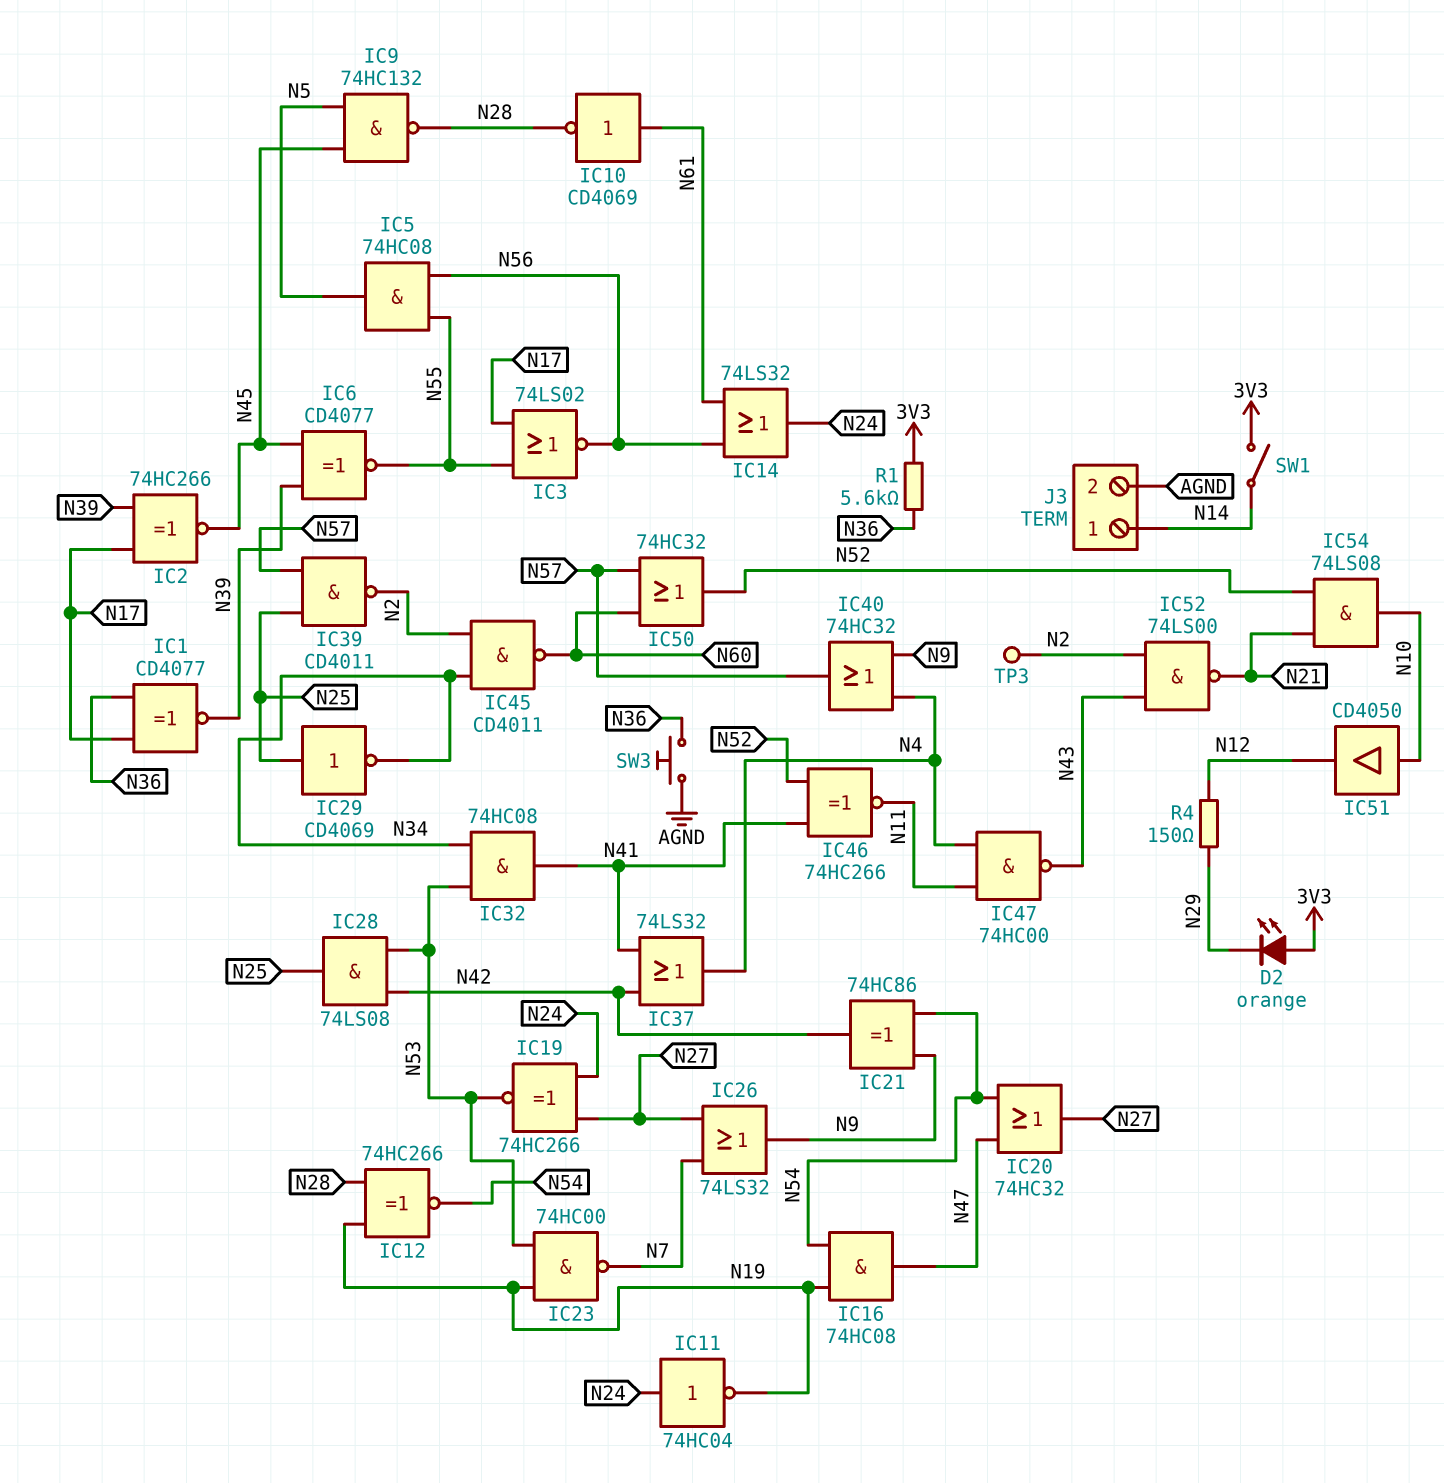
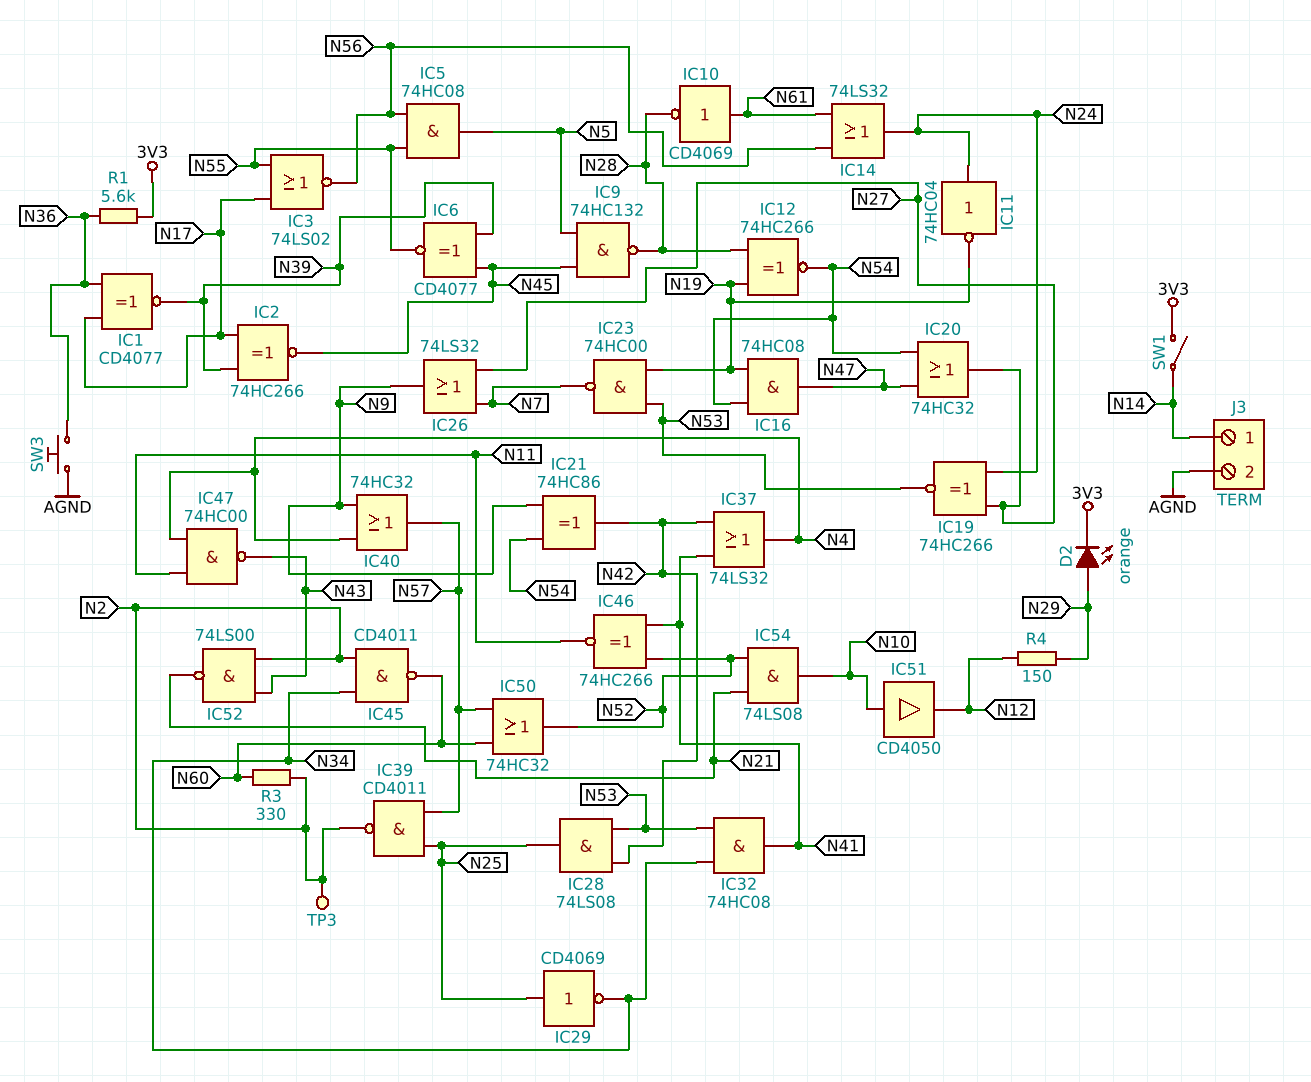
D2: LED orange (A 3V3, K N29) -> LED orange (A N29, K 3V3)
R3: none -> 330 (N2, N60)

